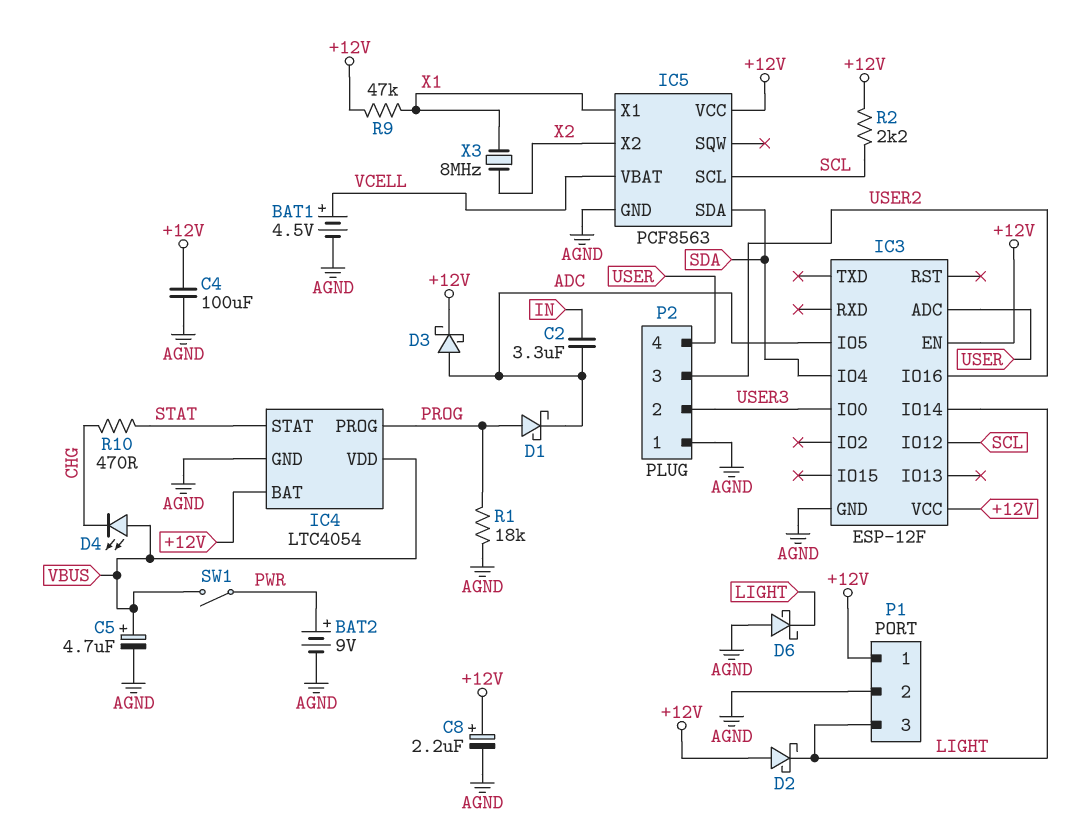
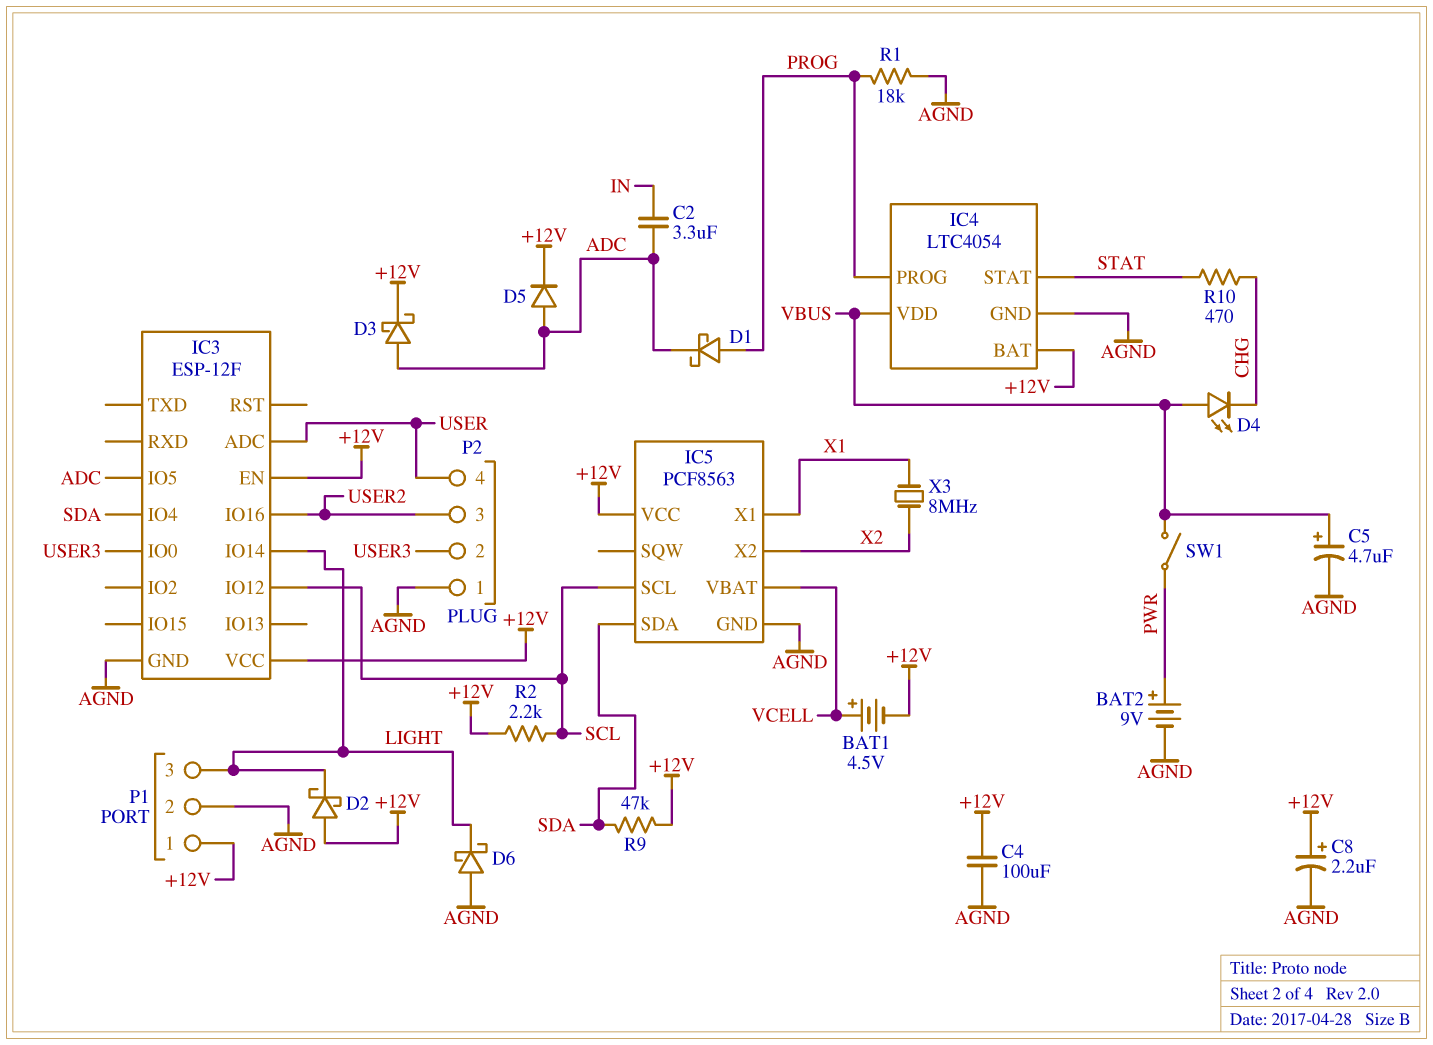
BAT1: 4.5V (plus VCELL, minus AGND) -> 4.5V (plus VCELL, minus +12V)
D5: none -> diode (A ADC, K +12V)
R9: 47k (+12V, X1) -> 47k (+12V, SDA)

